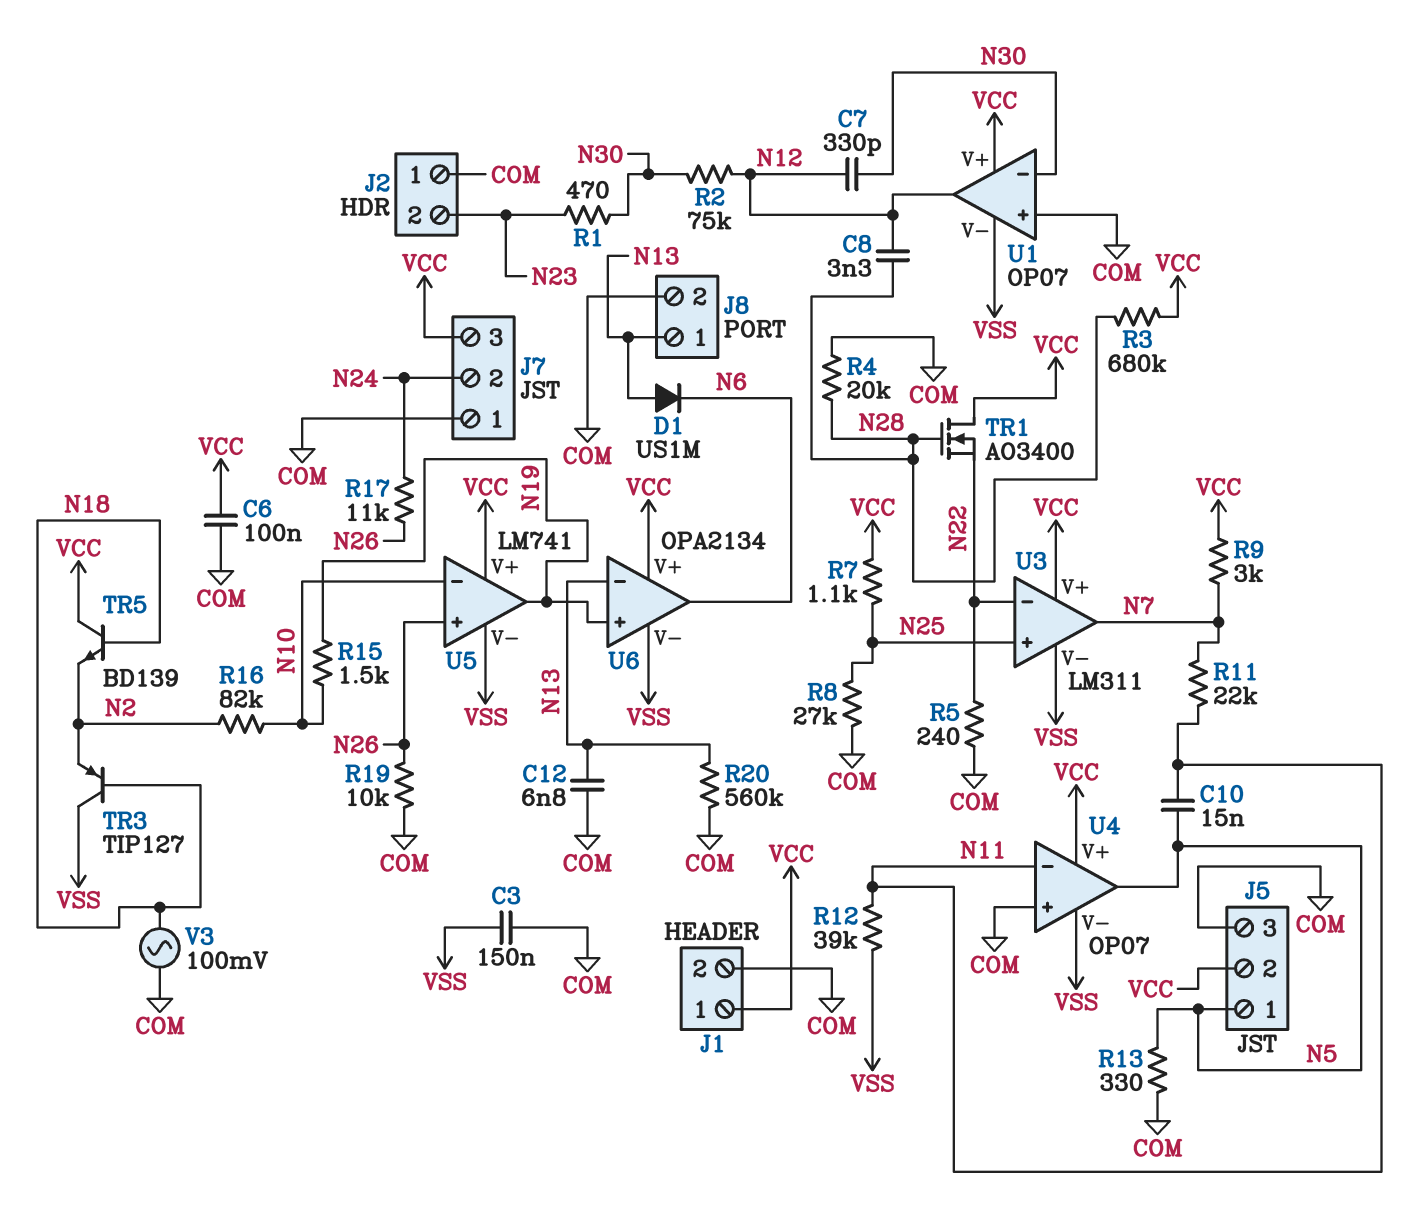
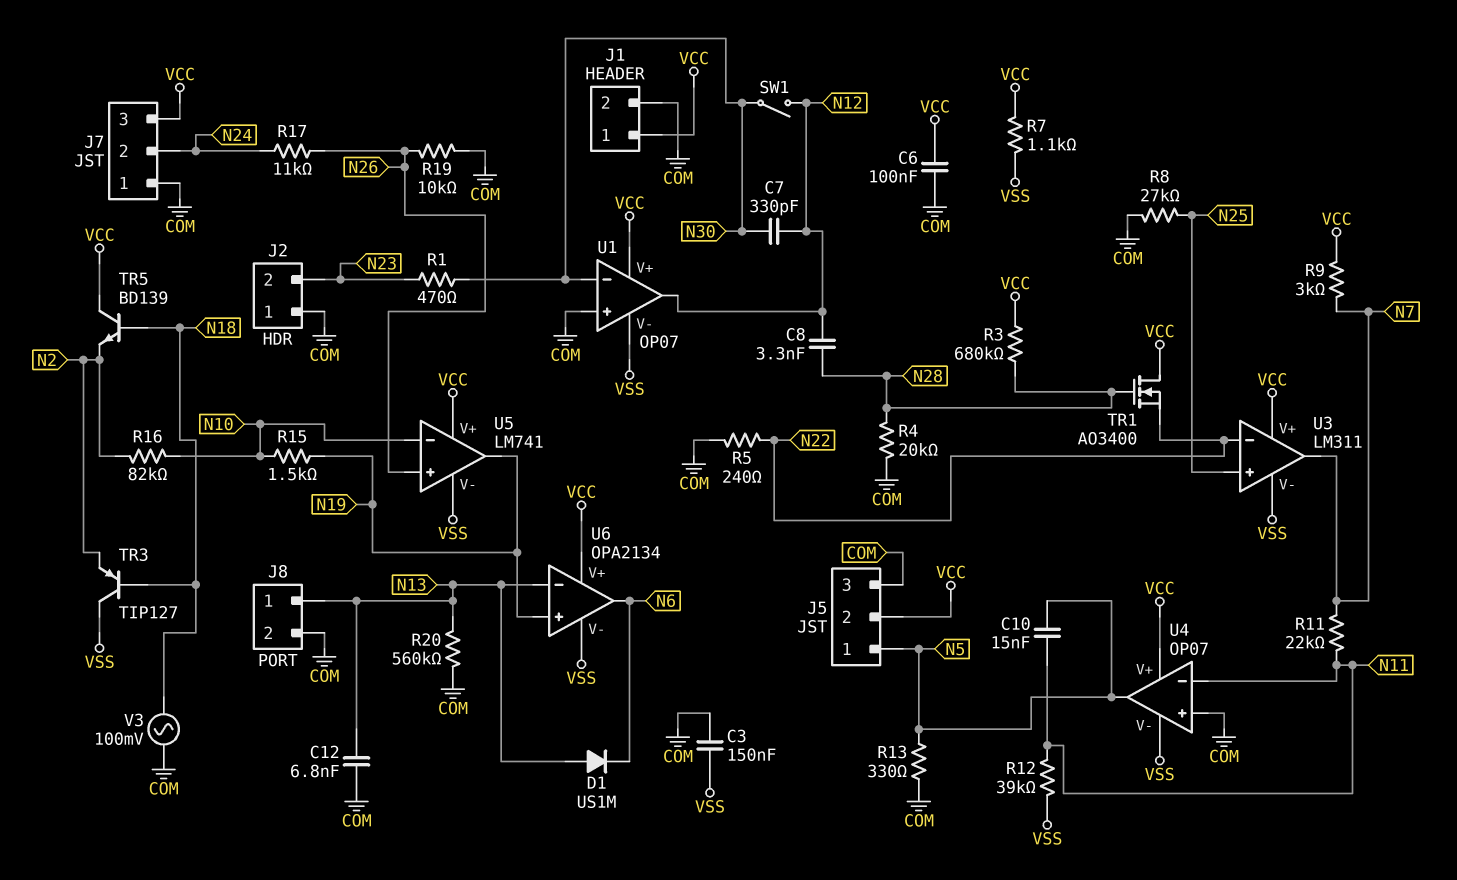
R2: 75k (N12, N30) -> none
R7: 1.1k (N25, VCC) -> 1.1k (VCC, VSS)
SW1: none -> switch (N12, N30)

